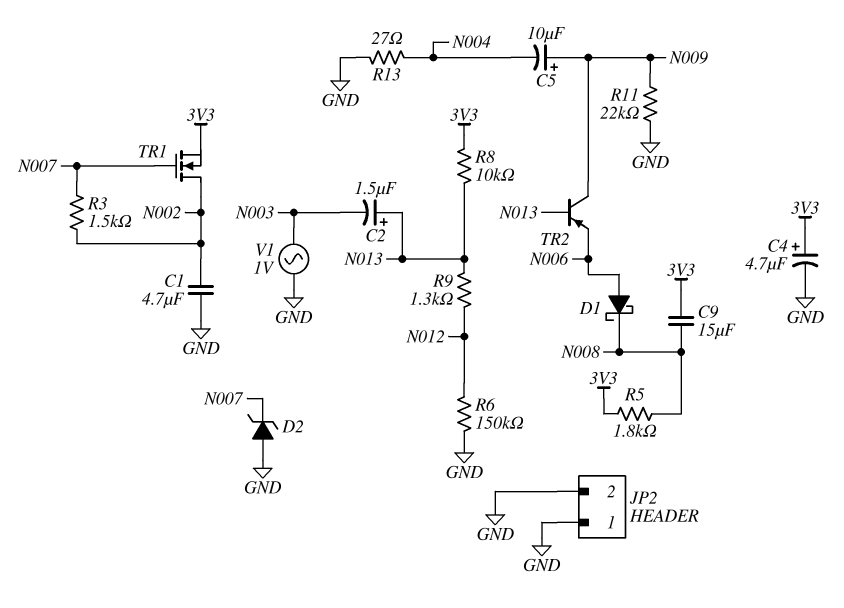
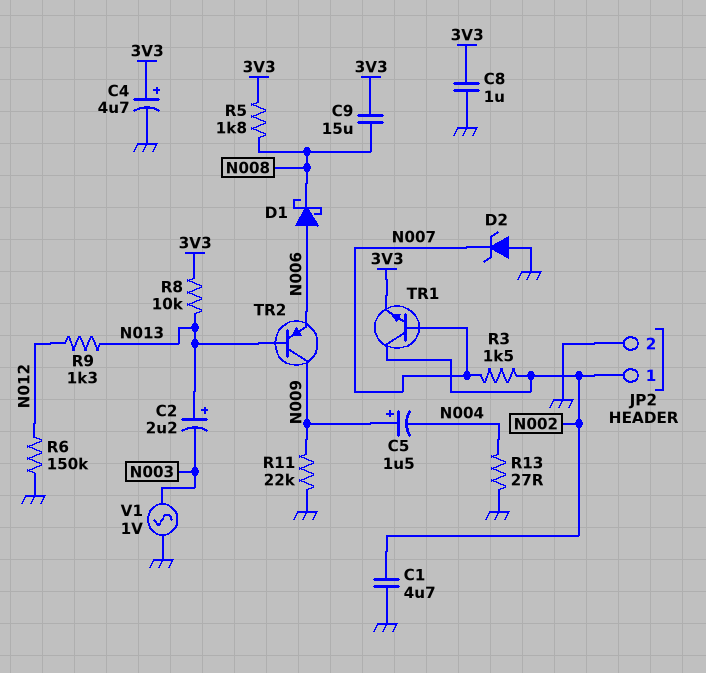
C2: 1.5uF (plus N013, minus N003) -> 2.2uF (plus N013, minus N003)
C5: 10uF (plus N009, minus N004) -> 1.5uF (plus N009, minus N004)
C8: none -> 1uF (3V3, GND)
JP2 pin 1: GND -> N002
TR1: NMOS (G N007, D N002, S 3V3) -> NPN (B N007, C N002, E 3V3)

